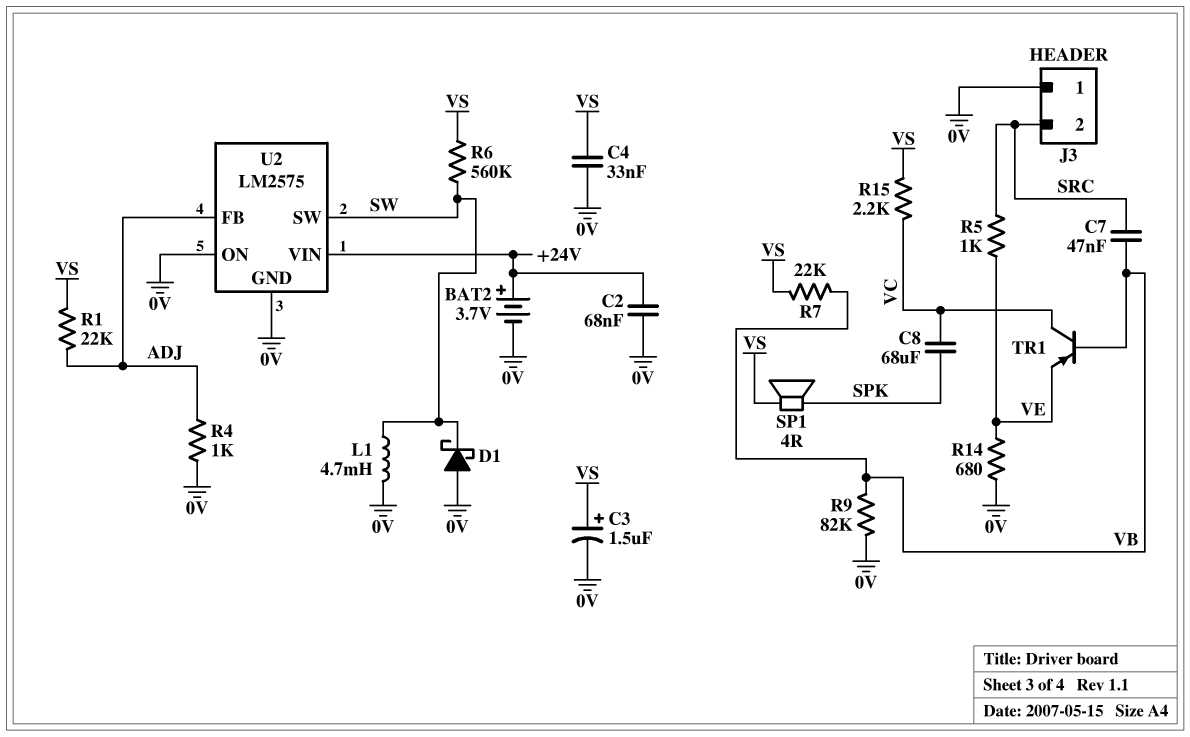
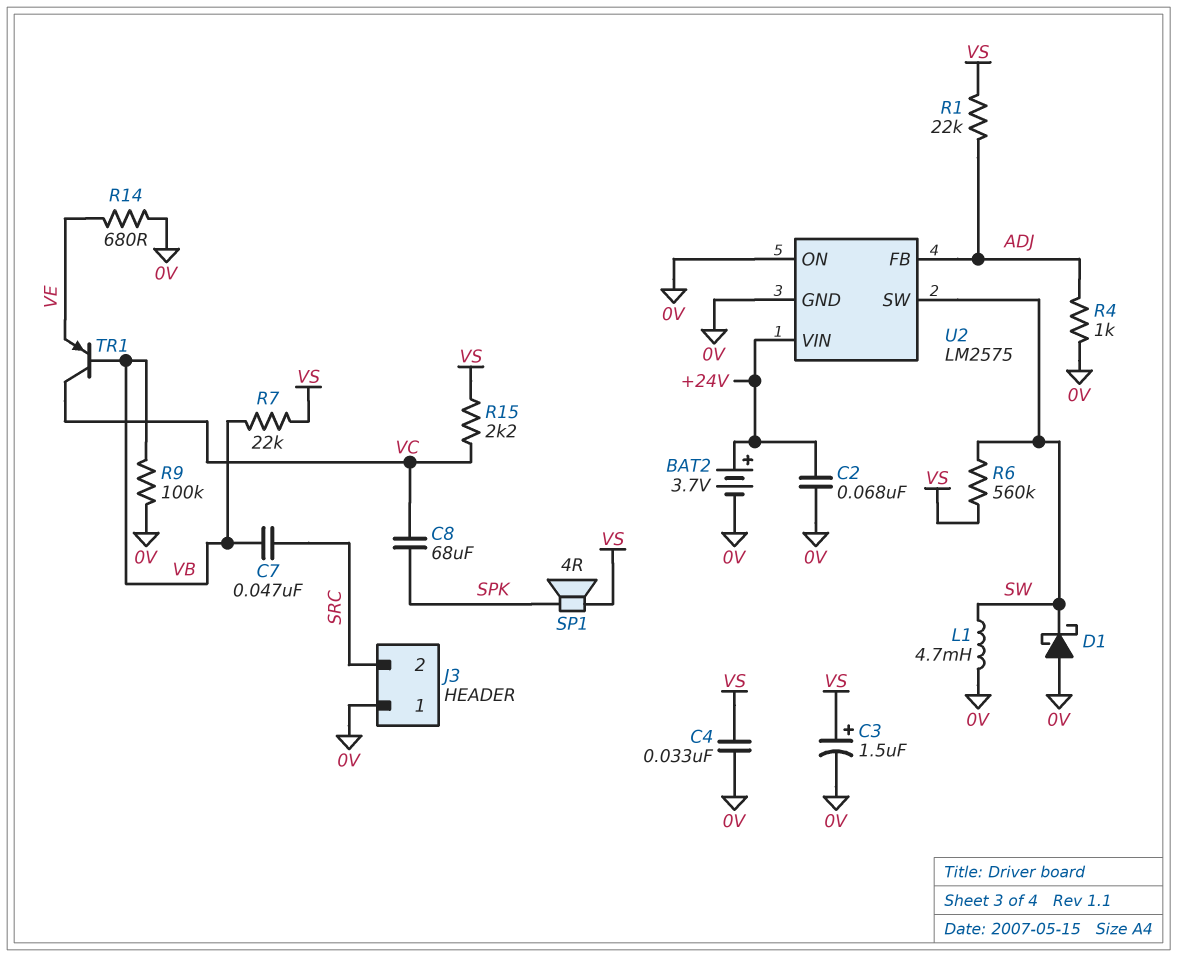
R5: 1k (SRC, VE) -> none
R9: 82k (0V, VB) -> 100k (0V, VB)

